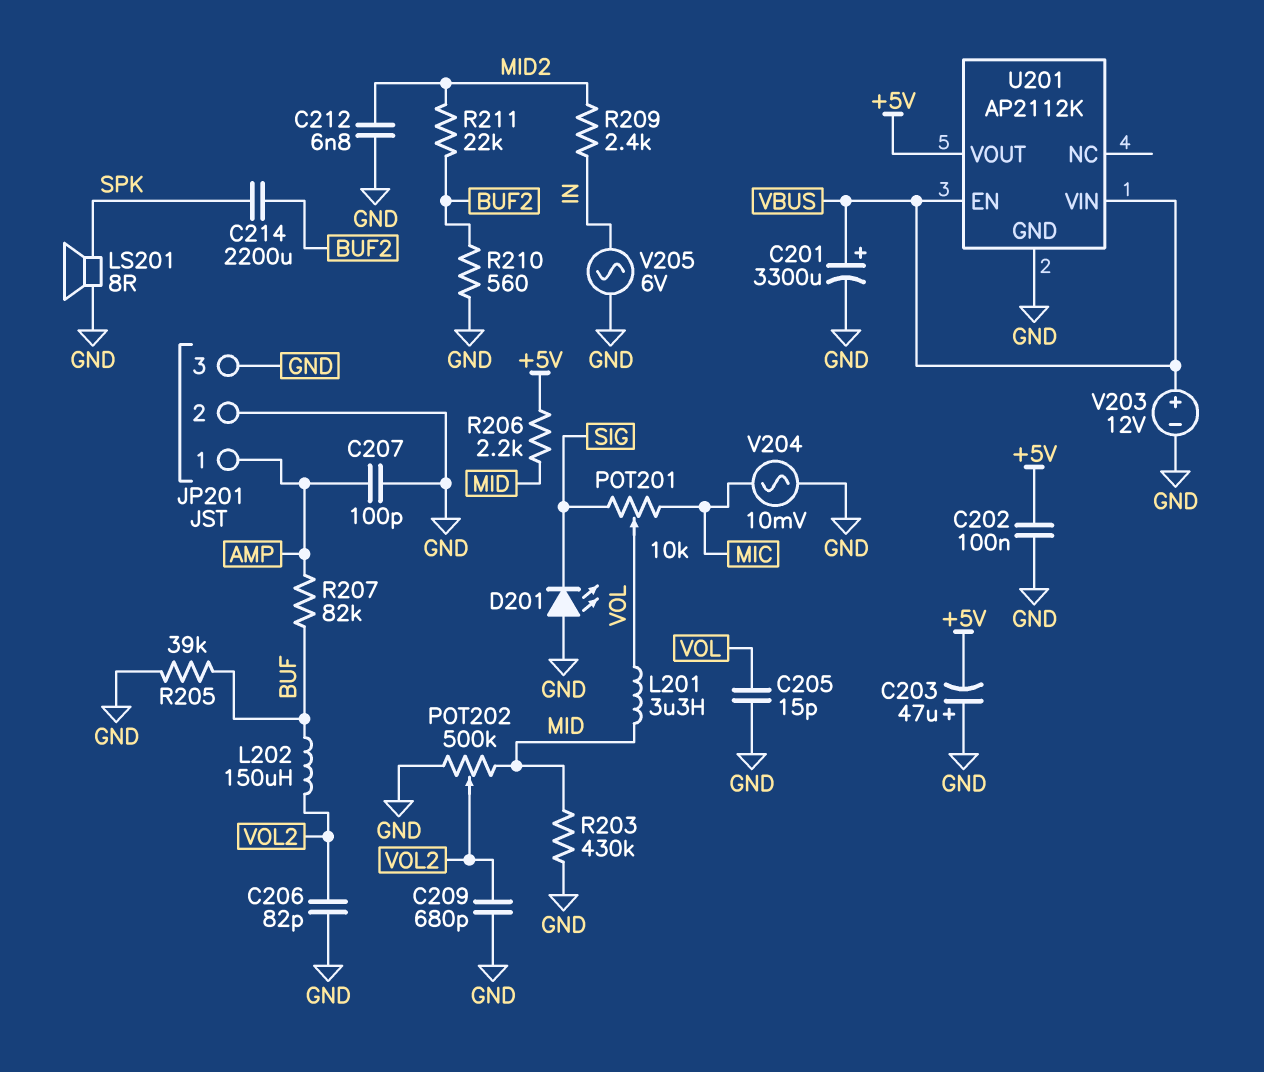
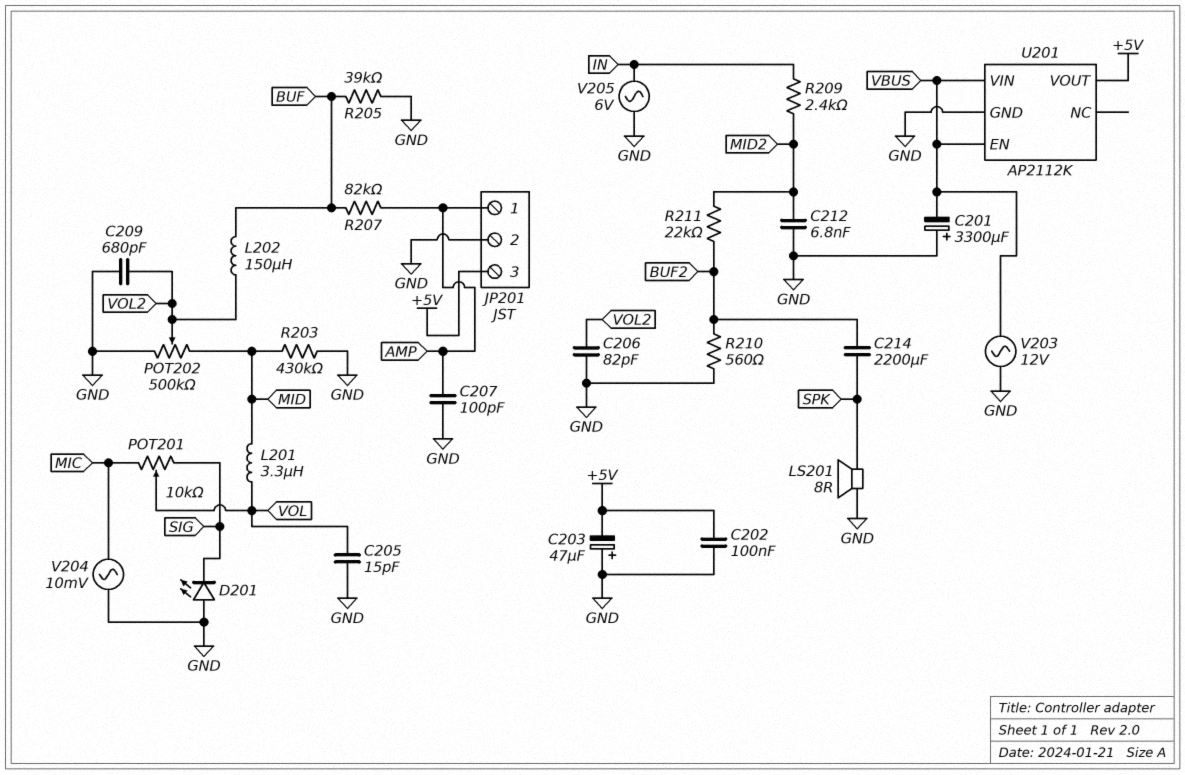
C201: 3300uF (plus VBUS, minus GND) -> 3300uF (plus GND, minus VBUS)
JP201 pin 3: GND -> +5V
R206: 2.2k (+5V, MID) -> none
V203: 12V (plus VBUS, minus GND) -> AC 12V (GND, VBUS)

